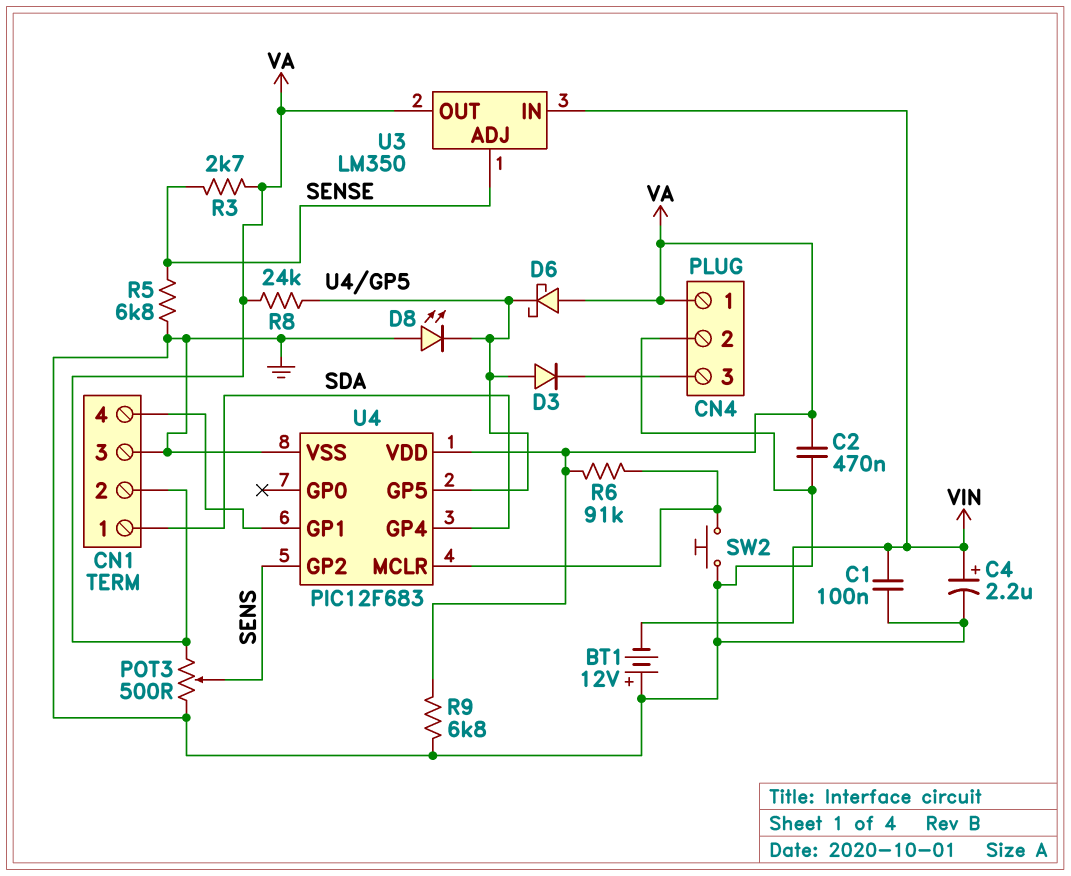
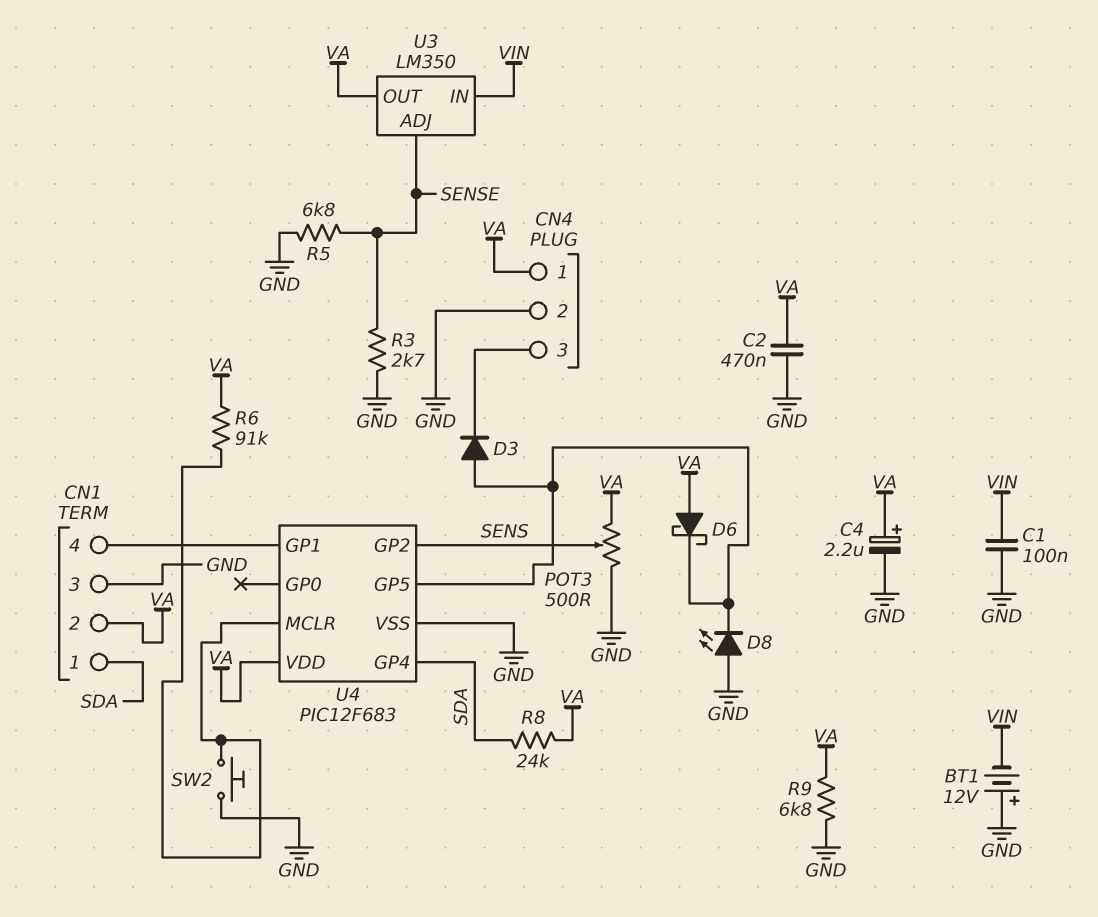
C4: 2.2uF (plus VIN, minus GND) -> 2.2uF (plus VA, minus GND)
R3: 2.7k (SENSE, VA) -> 2.7k (GND, SENSE)
R8: 24k (U4/GP5, VA) -> 24k (SDA, VA)

